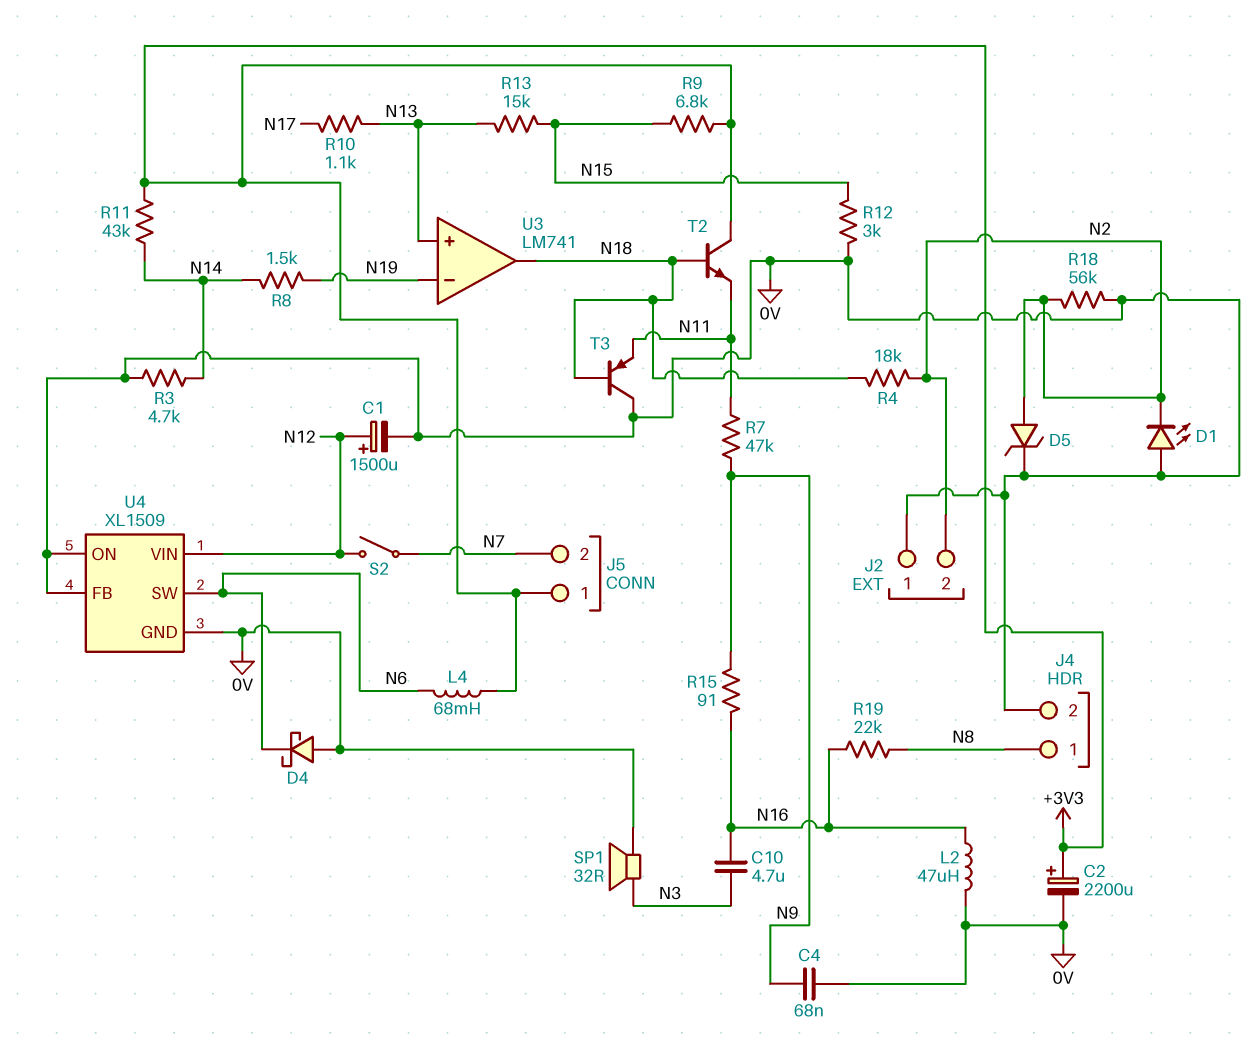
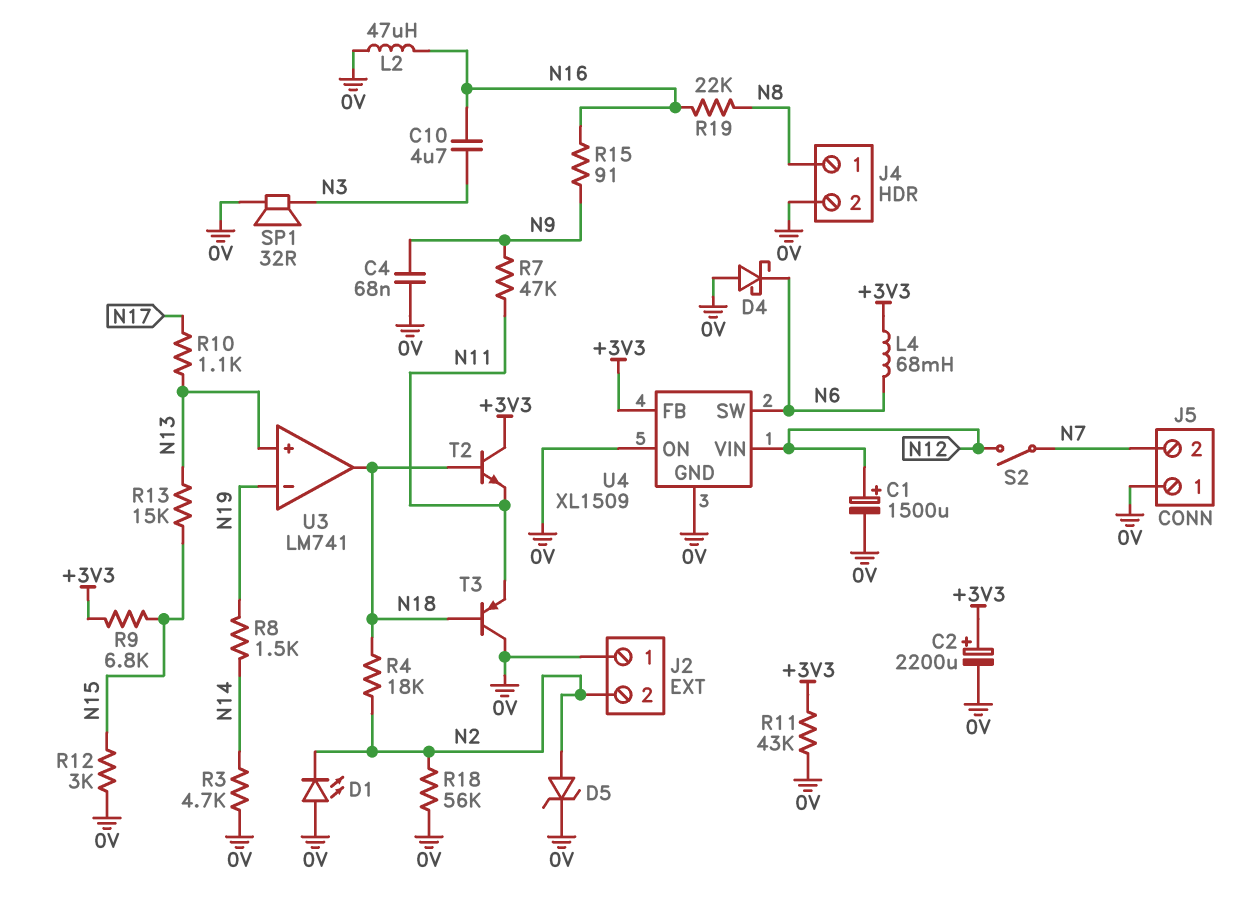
J5 pin 1: +3V3 -> 0V
R11: 43k (+3V3, N14) -> 43k (+3V3, 0V)
U4 pin FB: 0V -> +3V3

